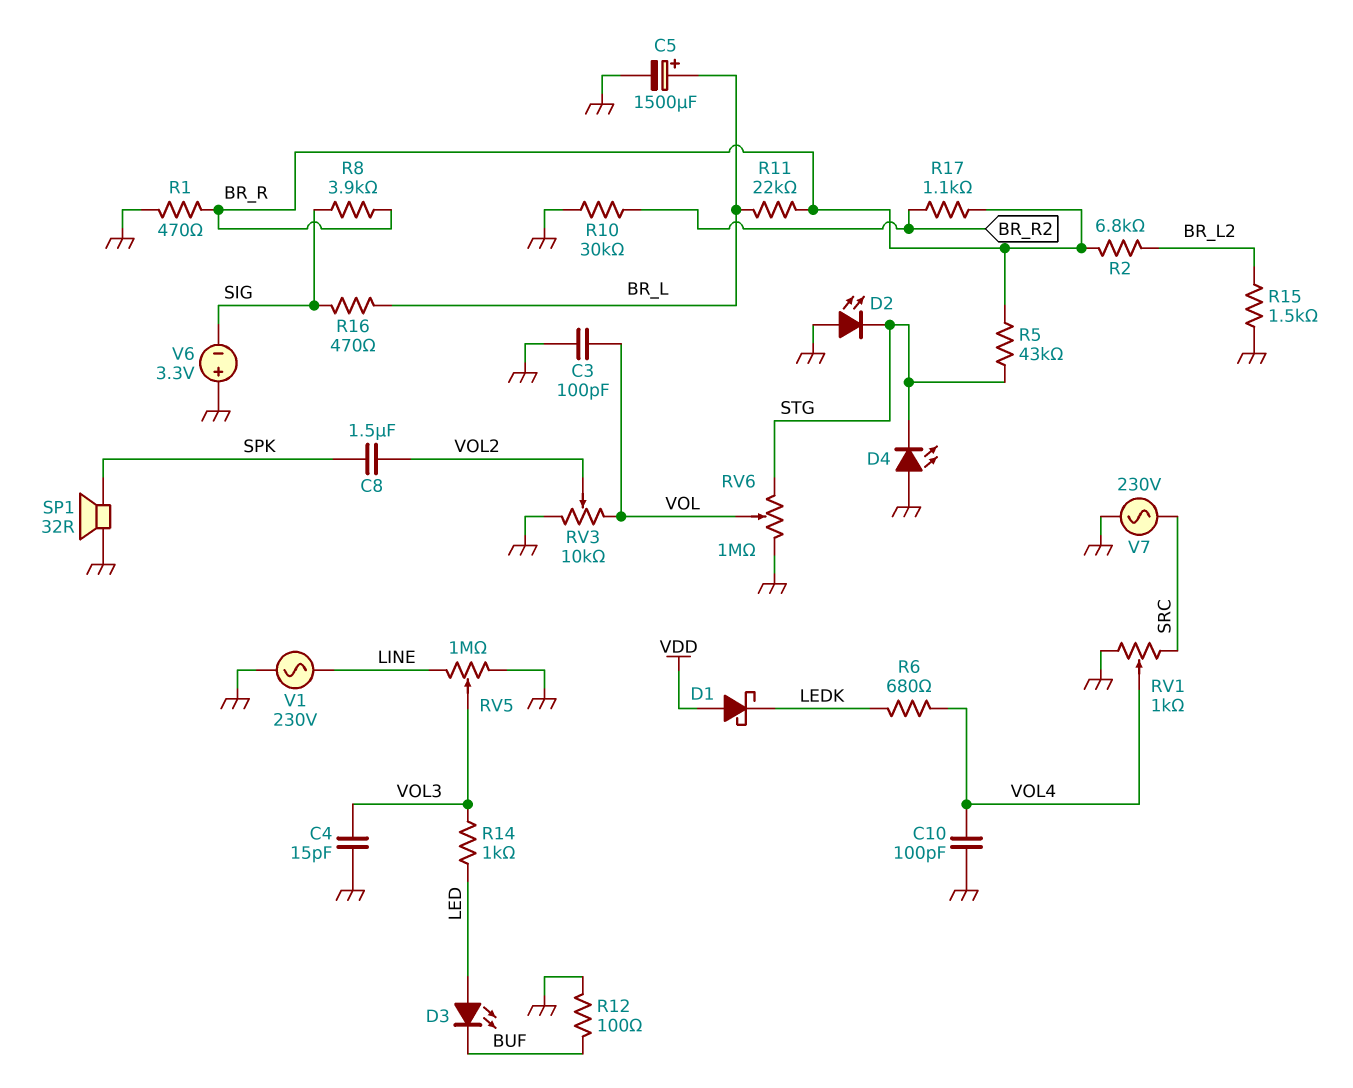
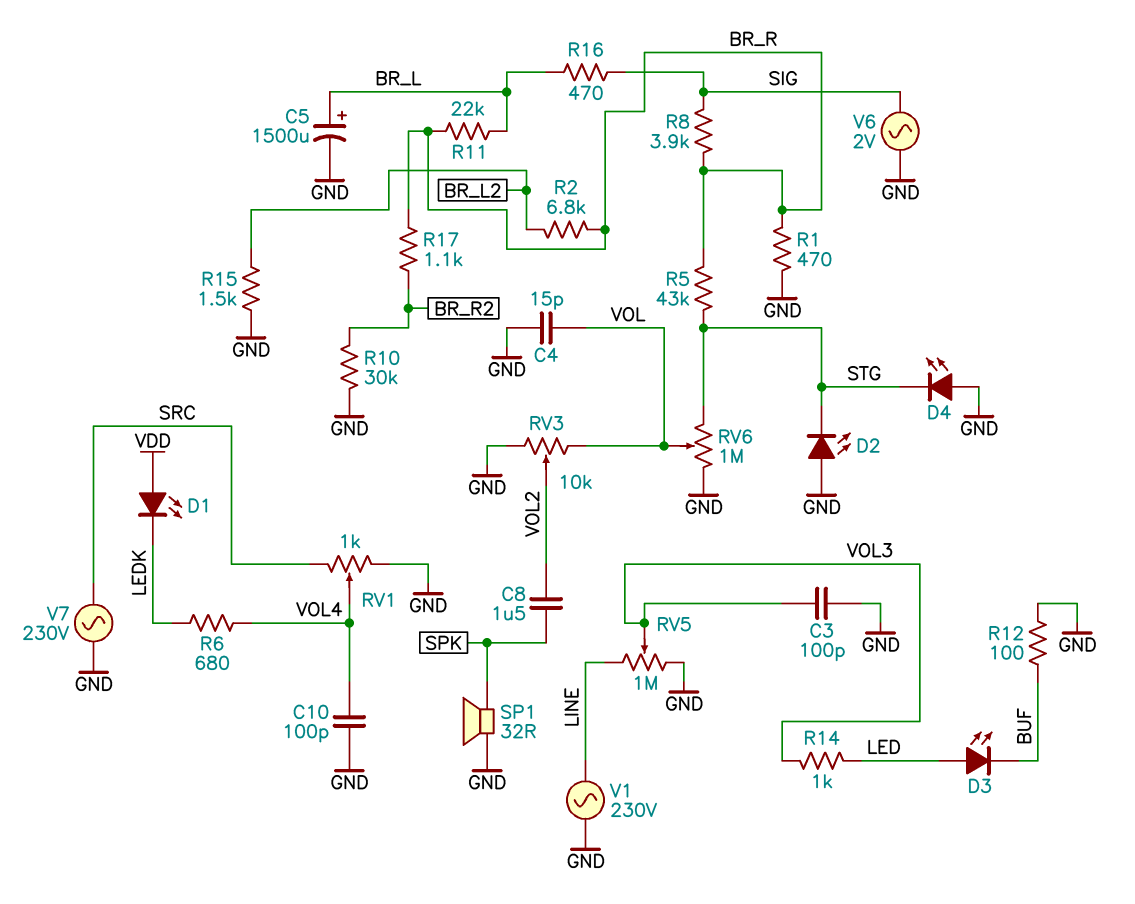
C3: 100pF (GND, VOL) -> 100pF (GND, VOL3)
C4: 15pF (GND, VOL3) -> 15pF (GND, VOL)
D1: schottky (A VDD, K LEDK) -> LED (A VDD, K LEDK)
V6: 3.3V (plus GND, minus SIG) -> AC 2V (GND, SIG)

